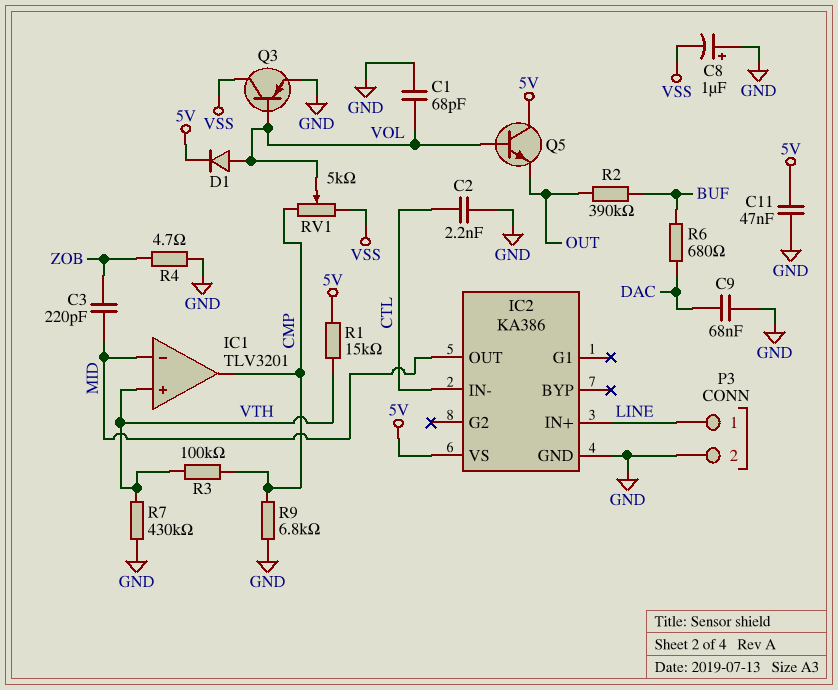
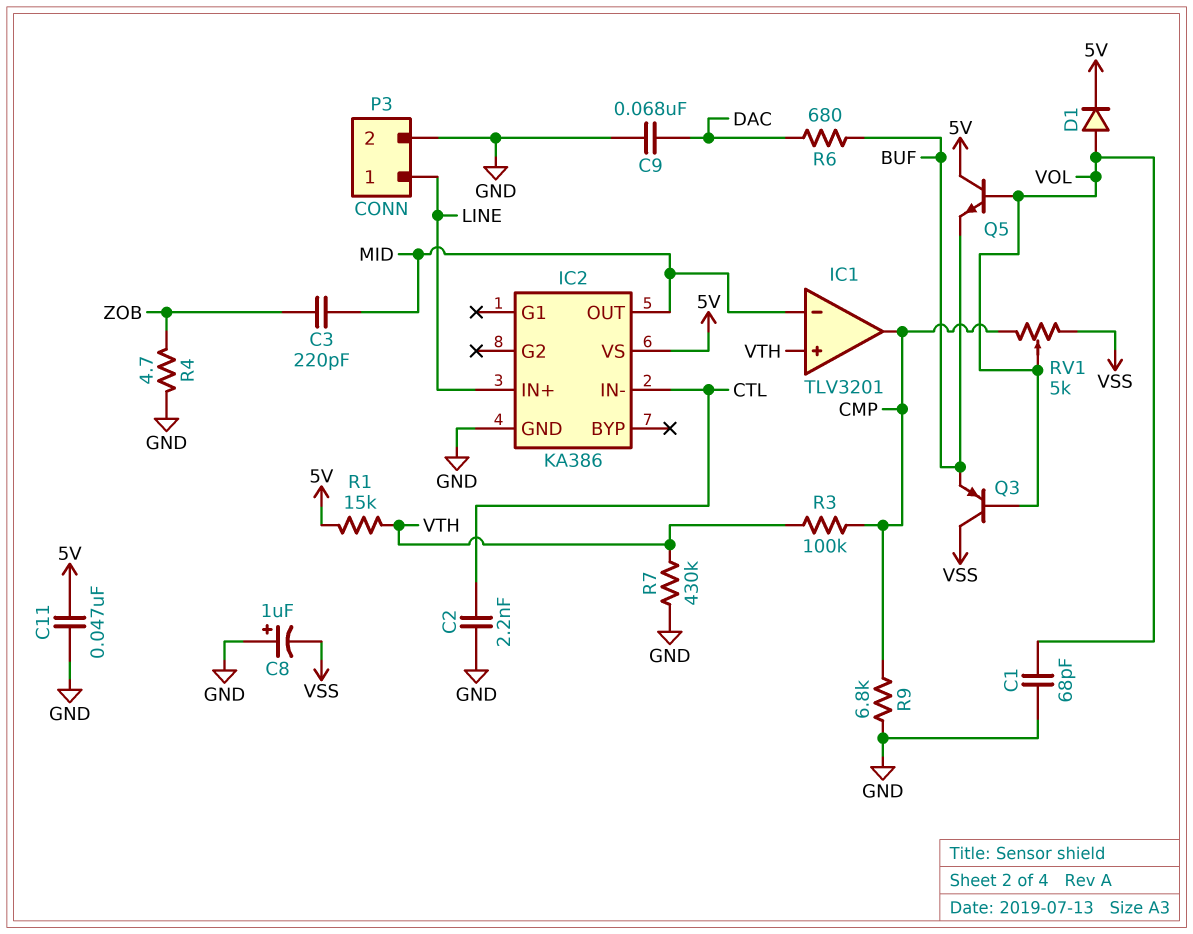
Q3: PNP (B VOL, C VSS, E GND) -> PNP (B VOL, C VSS, E BUF)
Q5: NPN (B VOL, C 5V, E OUT) -> NPN (B VOL, C 5V, E BUF)
R2: 390k (BUF, OUT) -> none

